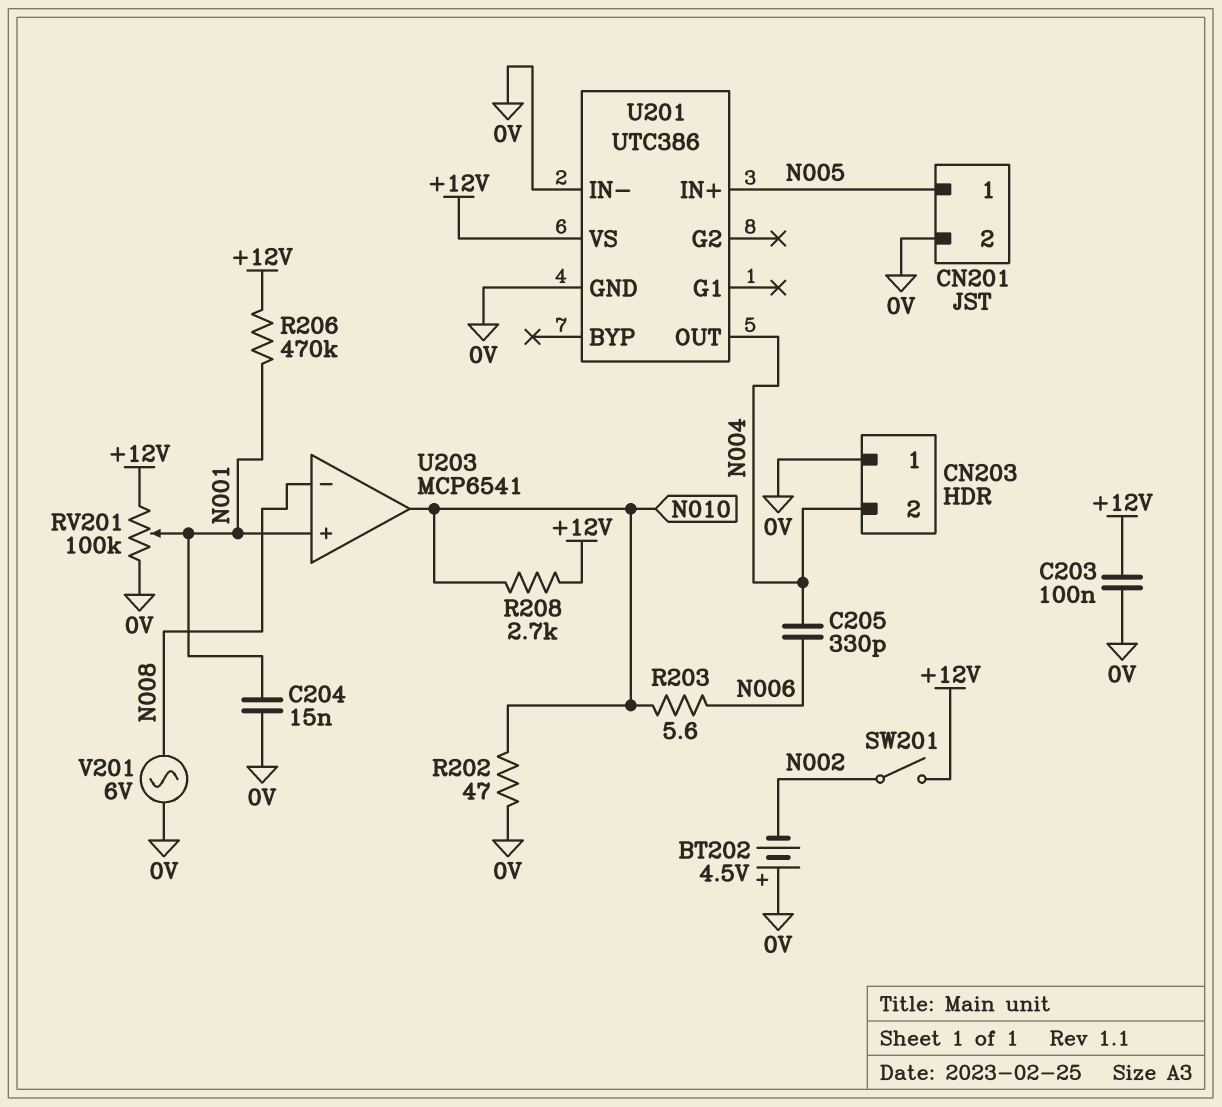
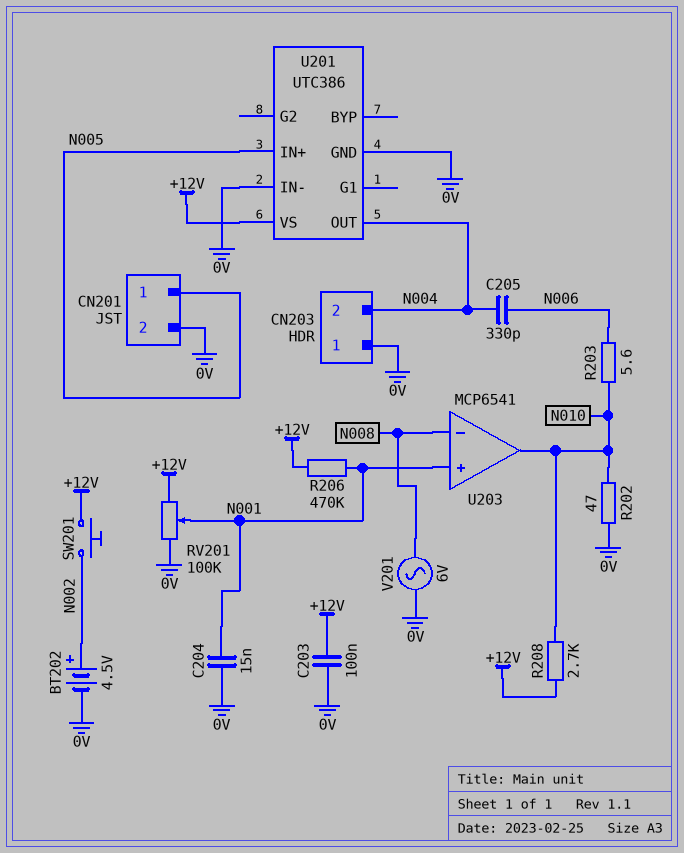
BT202: 4.5V (plus 0V, minus N002) -> 4.5V (plus N002, minus 0V)
SW201: switch (+12V, N002) -> button (+12V, N002)

